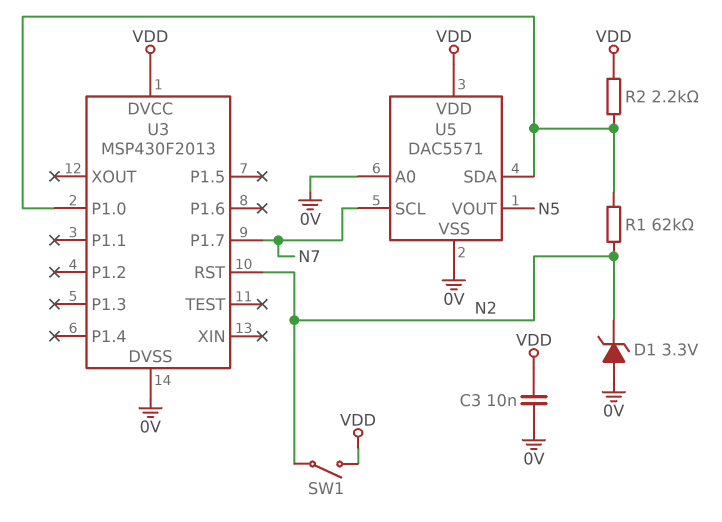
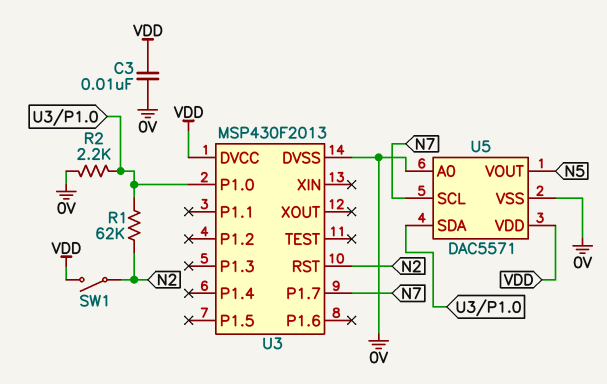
D1: zener 3.3V (A 0V, K N2) -> none
R2: 2.2k (U3/P1.0, VDD) -> 2.2k (0V, U3/P1.0)

